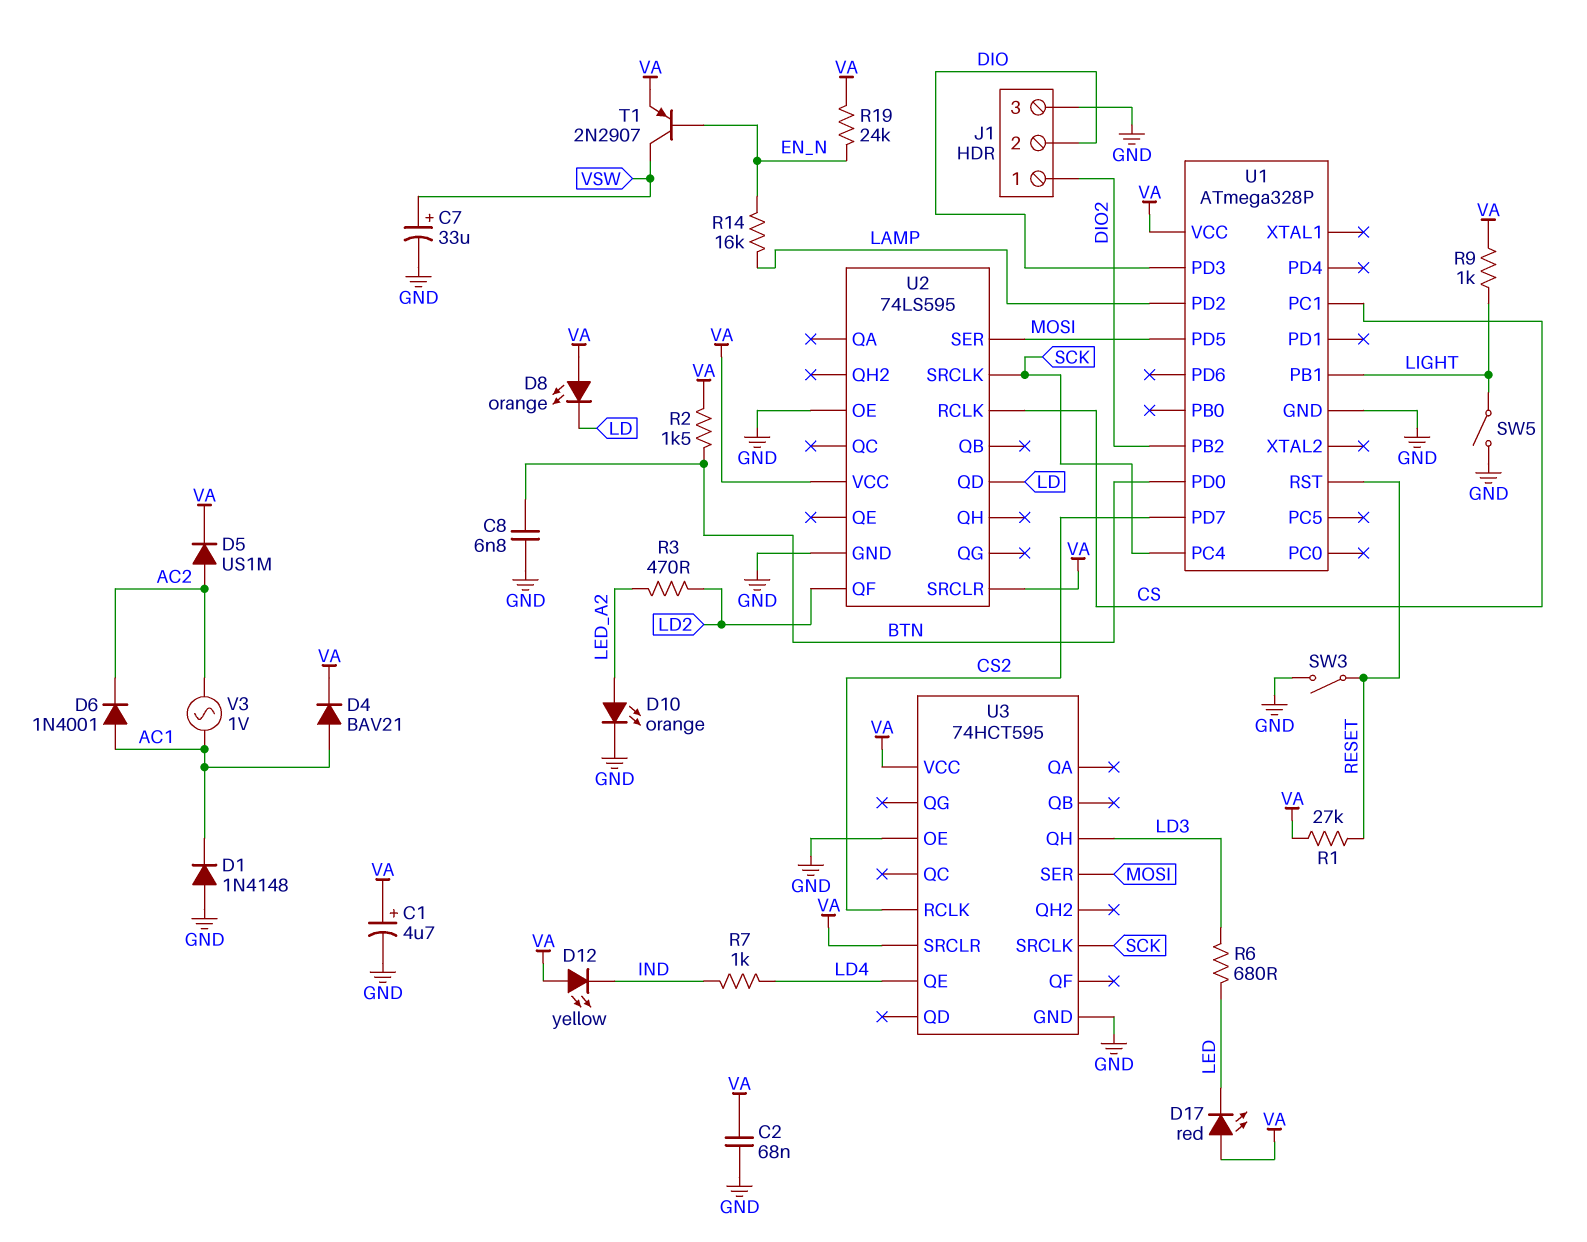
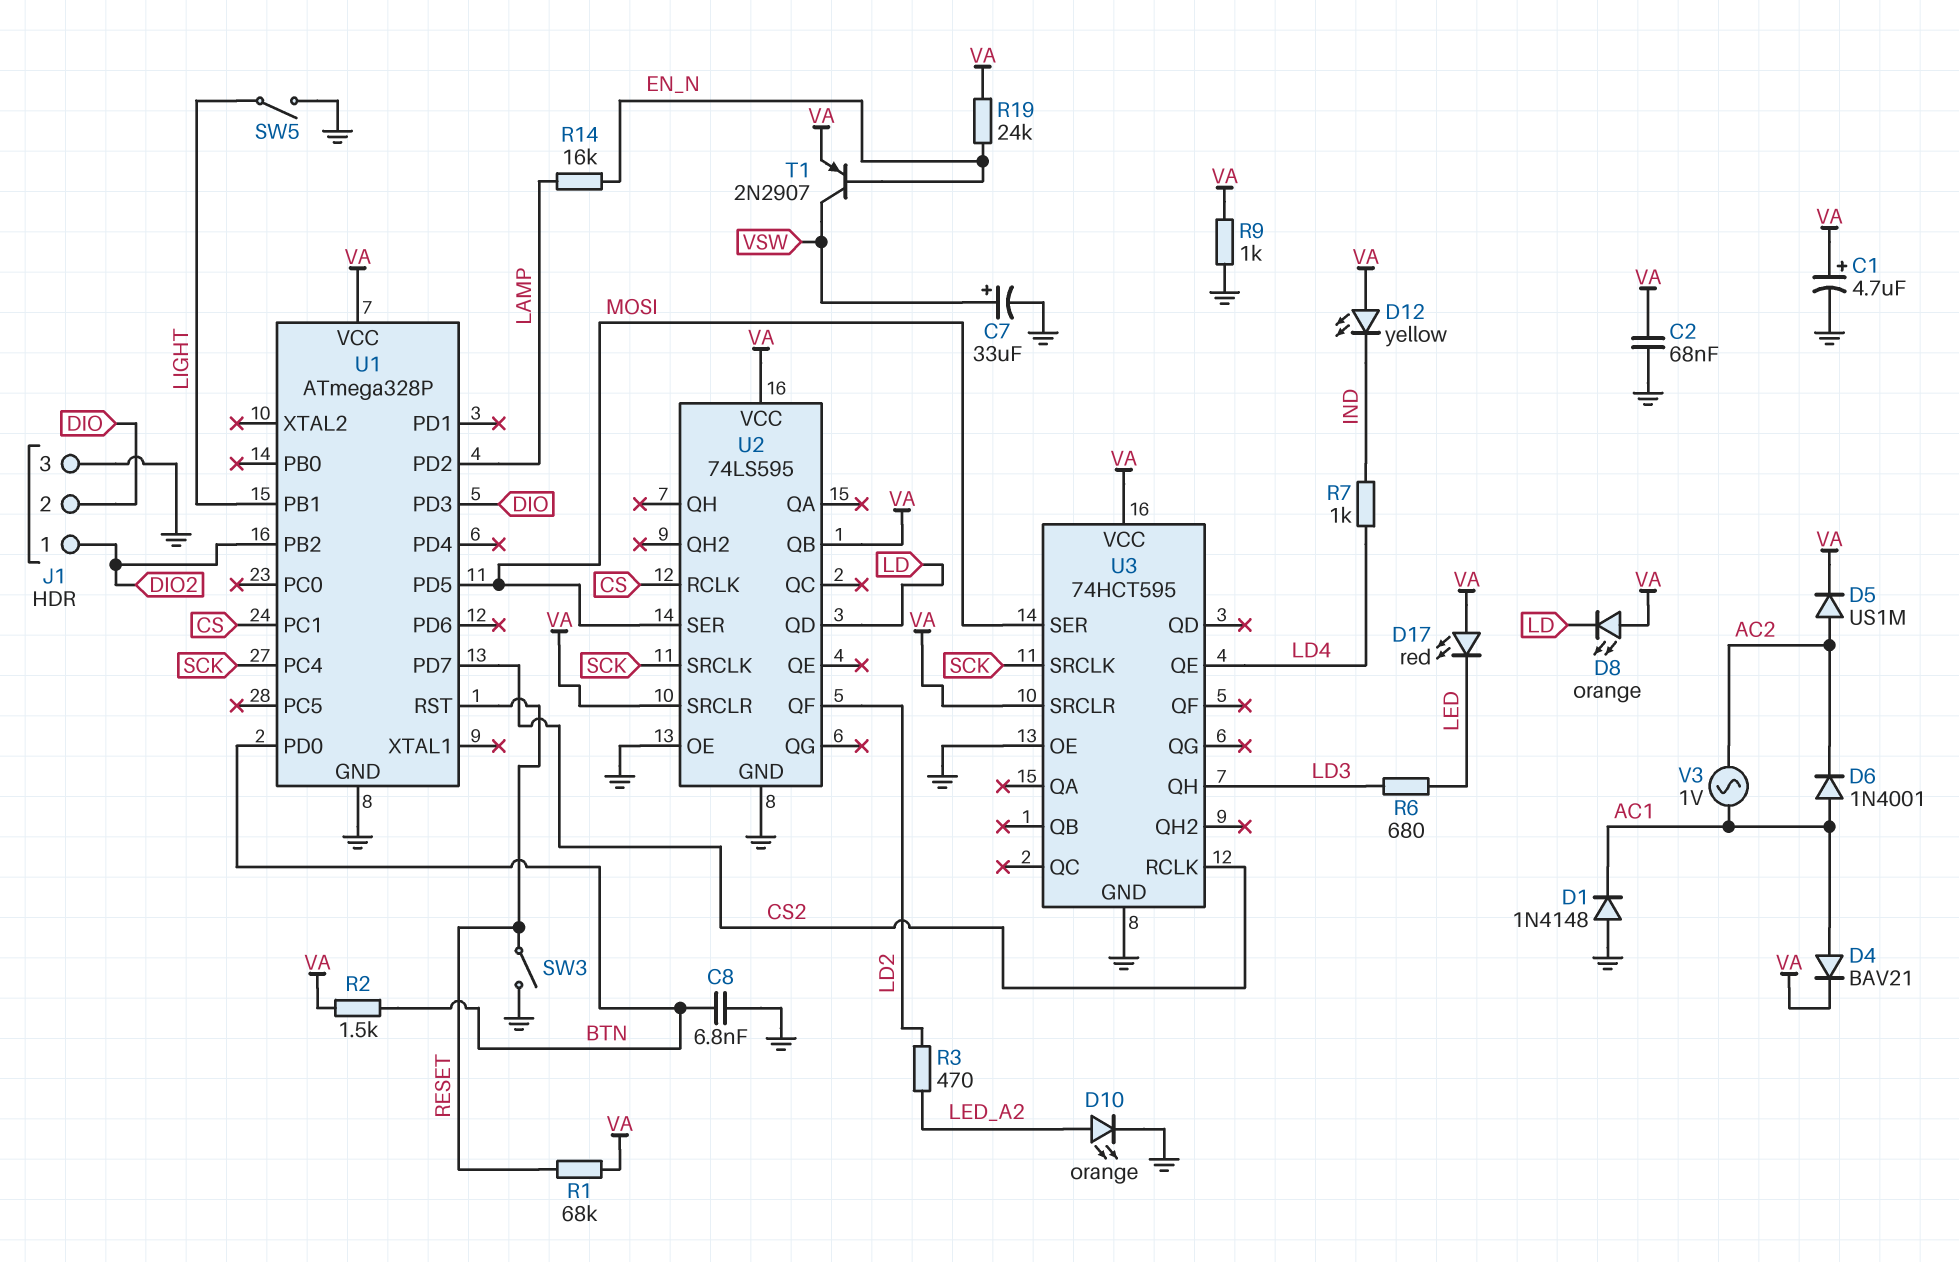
R1: 27k (RESET, VA) -> 68k (RESET, VA)
R9: 1k (LIGHT, VA) -> 1k (GND, VA)
U2 pin QB: none -> VA

